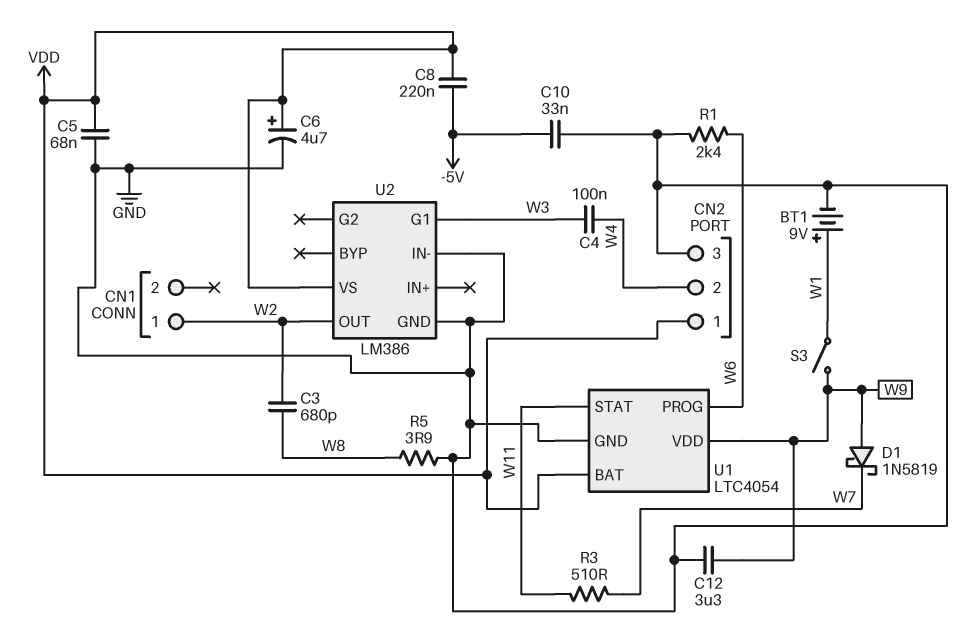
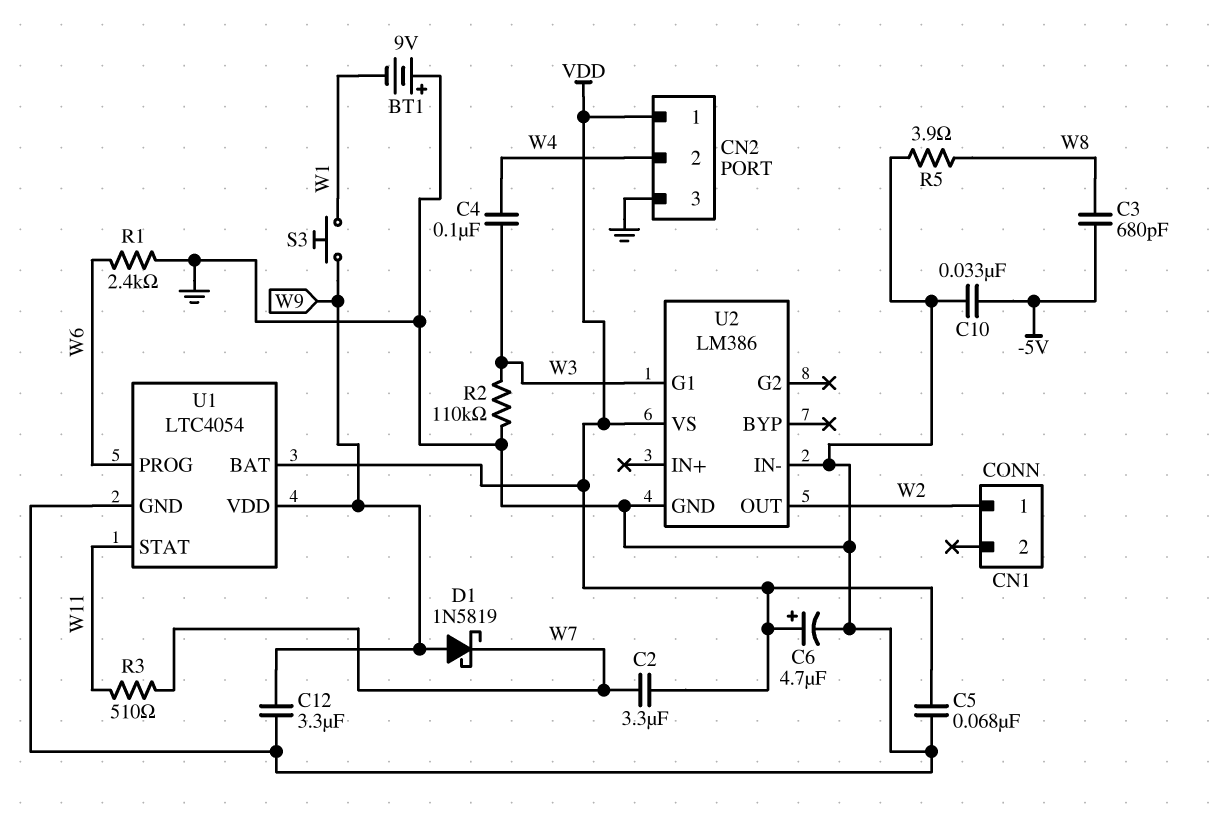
BT1: 9V (plus W1, minus GND) -> 9V (plus GND, minus W1)
C2: none -> 3.3uF (VDD, W7)
C3: 680pF (W2, W8) -> 680pF (-5V, W8)
C8: 220nF (-5V, VDD) -> none
R2: none -> 110k (GND, W3)
S3: switch (W1, W9) -> button (W1, W9)

